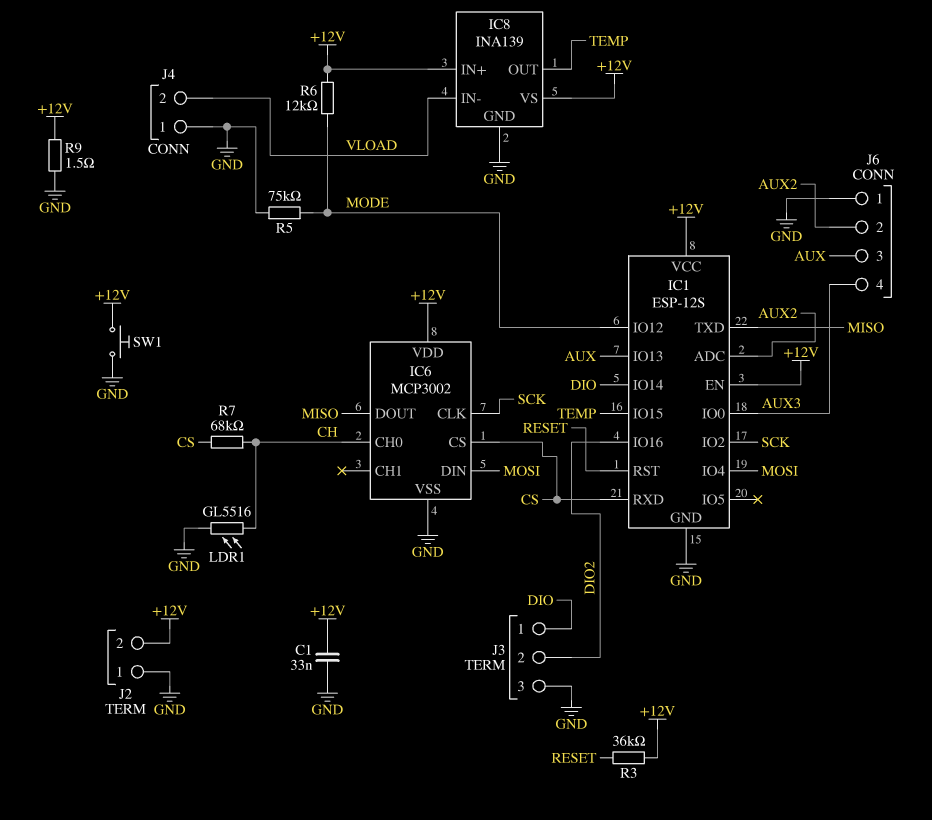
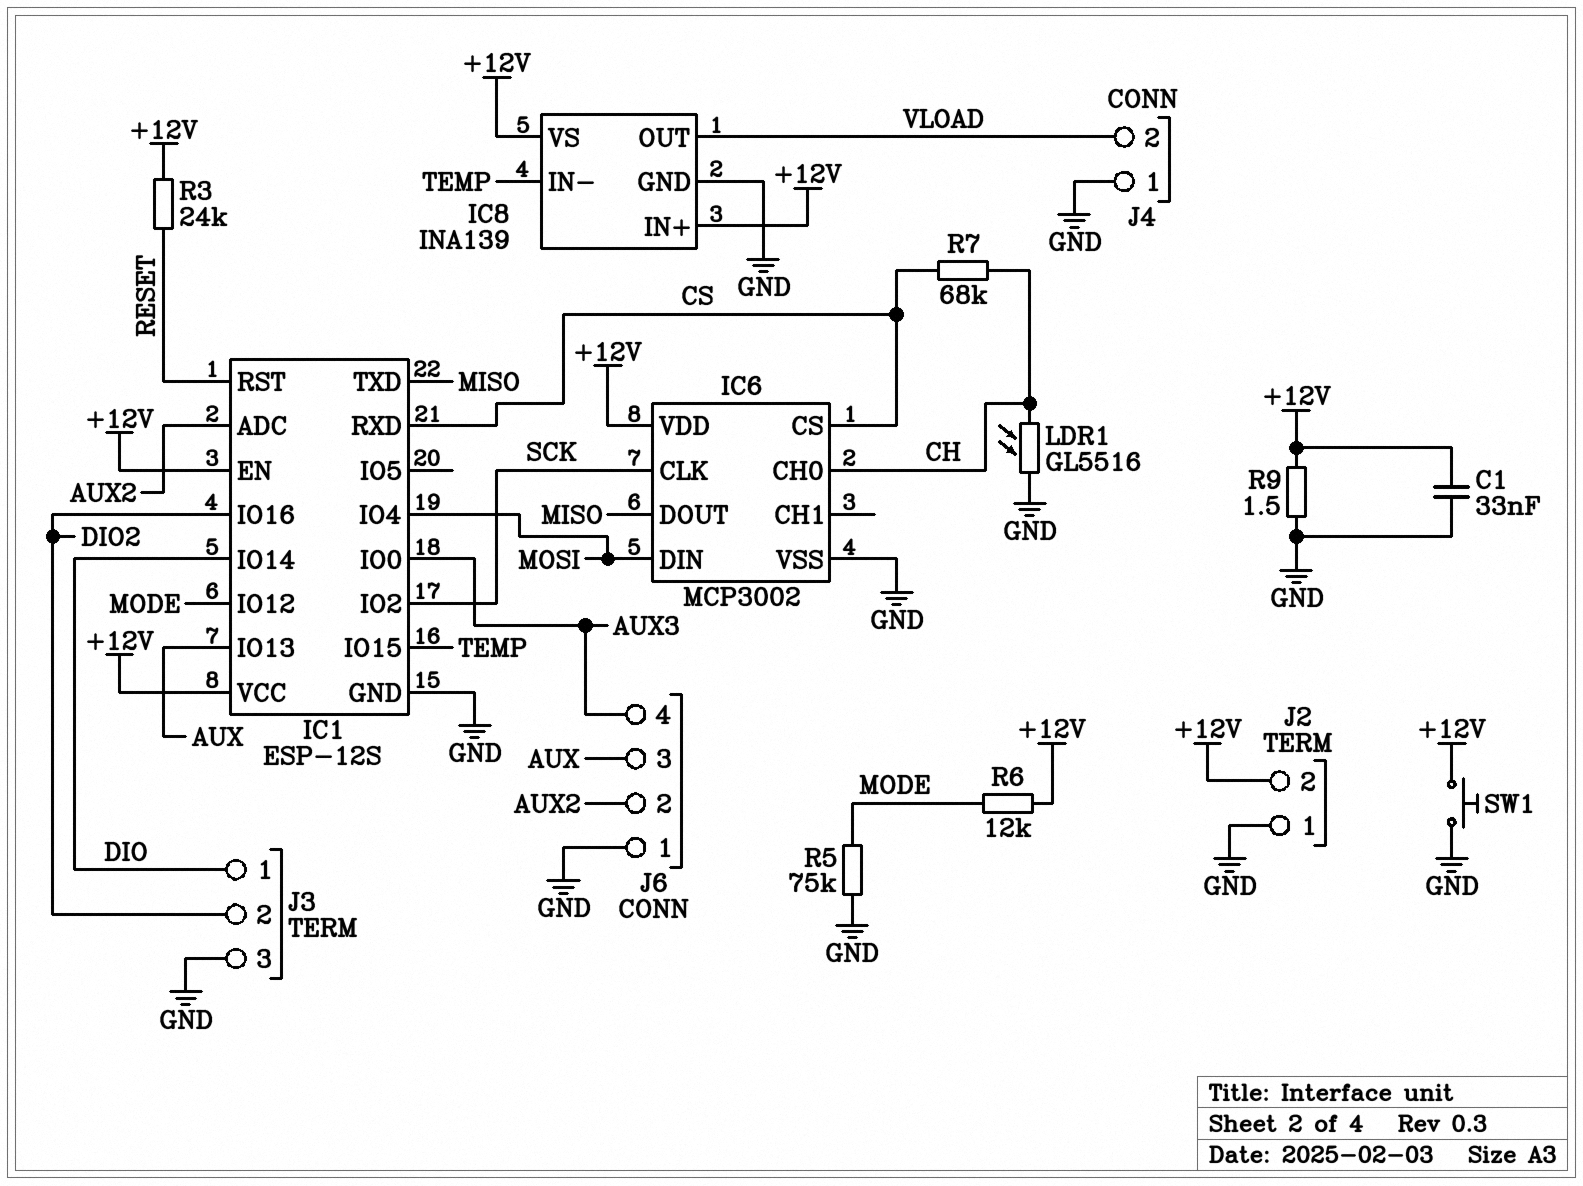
IC8 pin IN-: VLOAD -> TEMP
IC8 pin OUT: TEMP -> VLOAD
R3: 36k (+12V, RESET) -> 24k (+12V, RESET)

